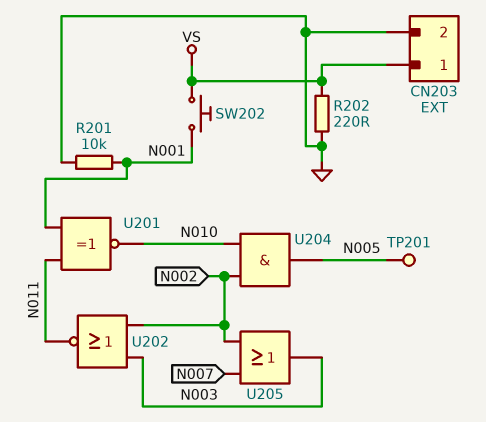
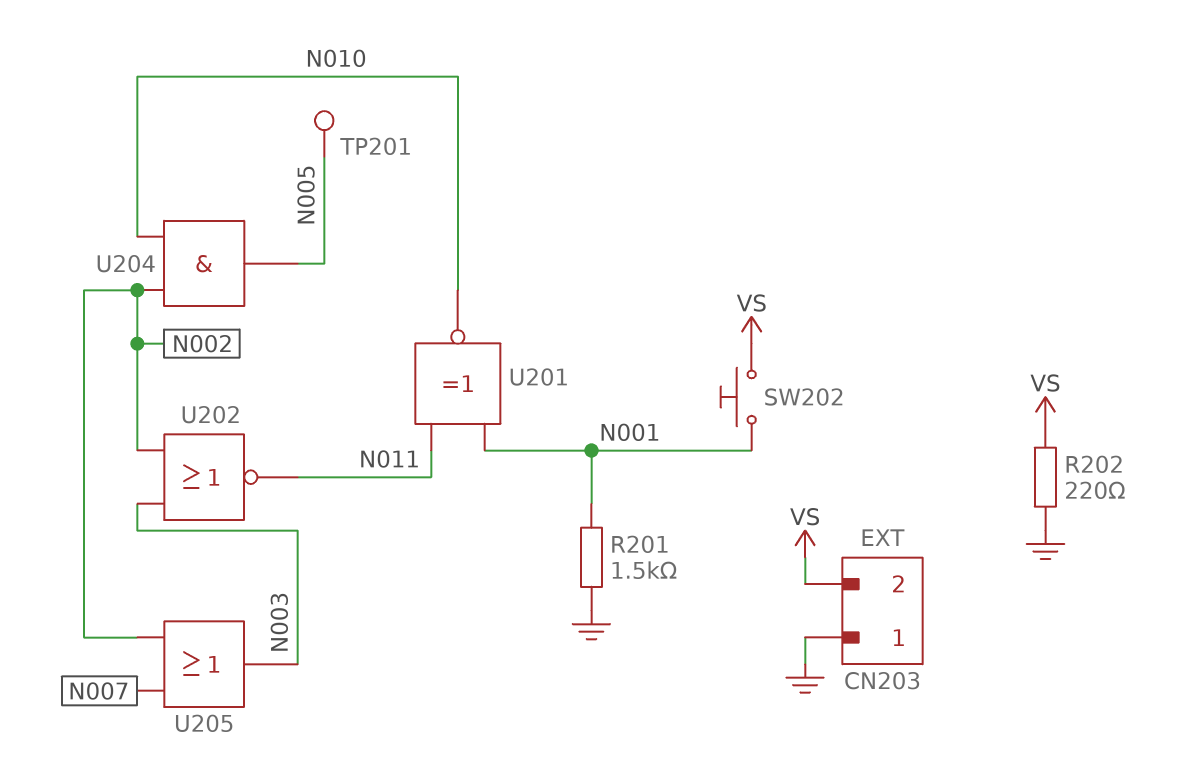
CN203 pin 1: VS -> GND
CN203 pin 2: GND -> VS
R201: 10k (GND, N001) -> 1.5k (GND, N001)

